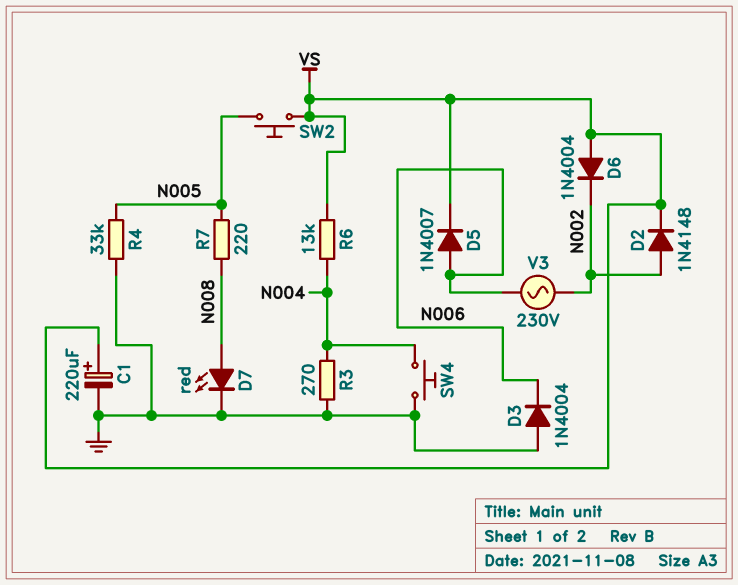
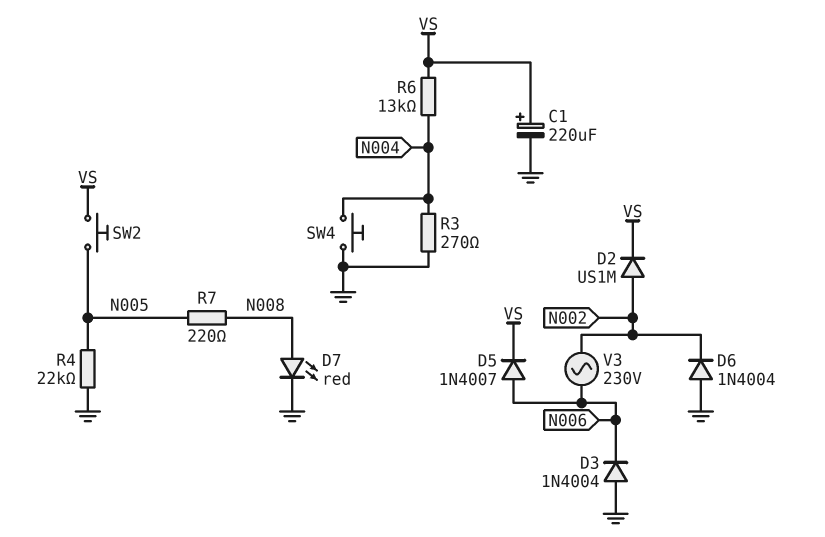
D2: diode 1N4148 (A N002, K VS) -> diode US1M (A N002, K VS)
D6: diode 1N4004 (A VS, K N002) -> diode 1N4004 (A GND, K N002)
R4: 33k (GND, N005) -> 22k (GND, N005)

